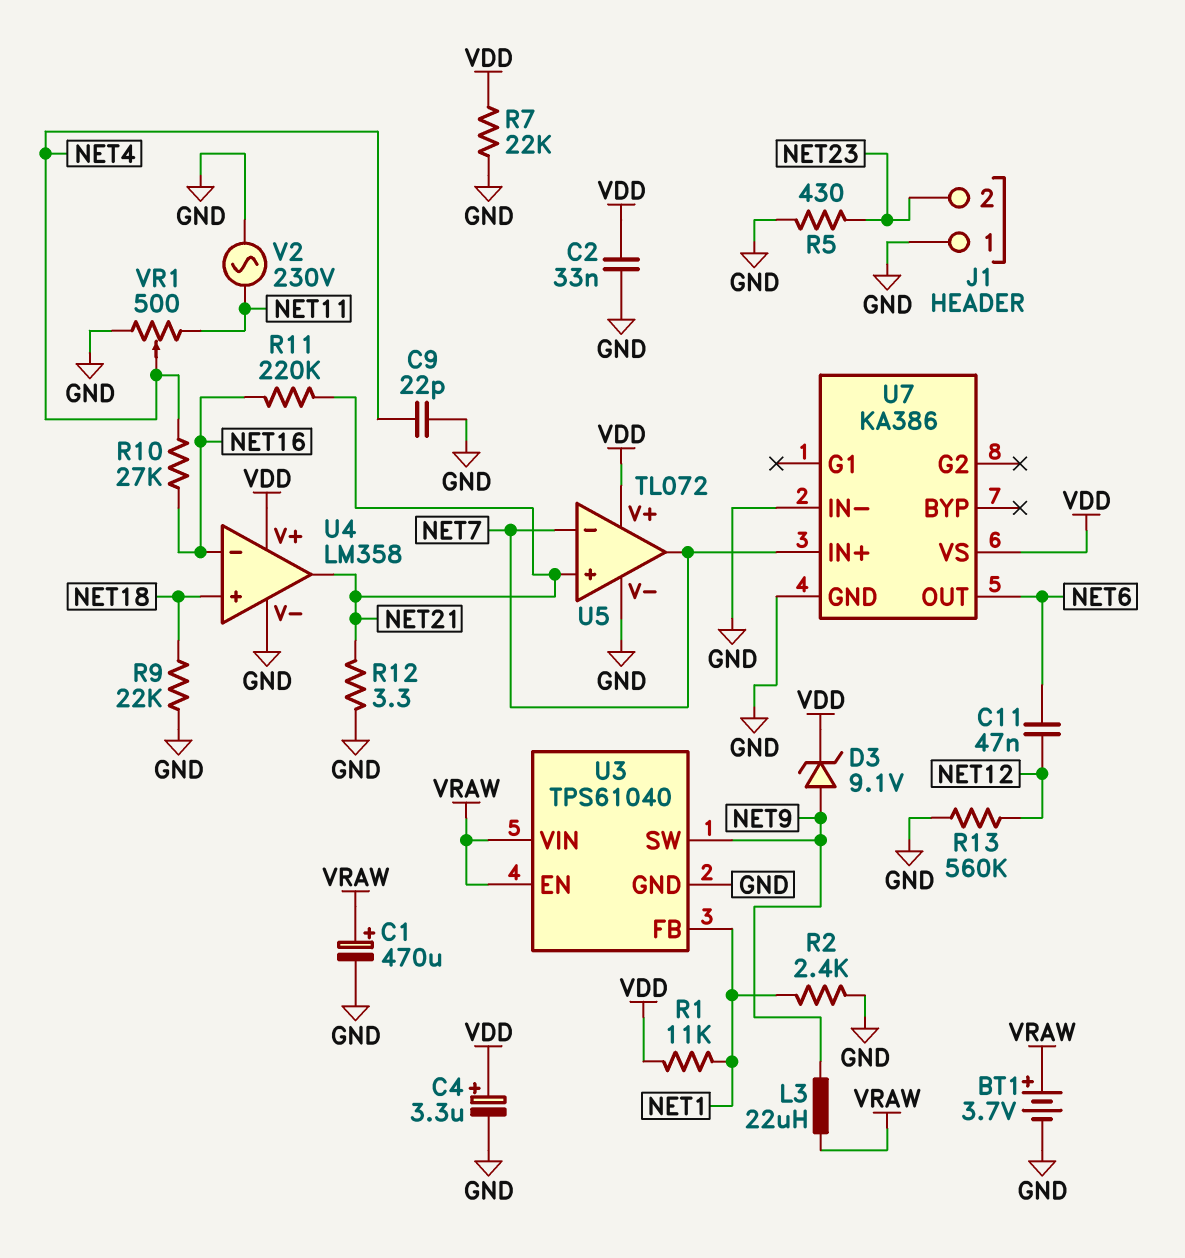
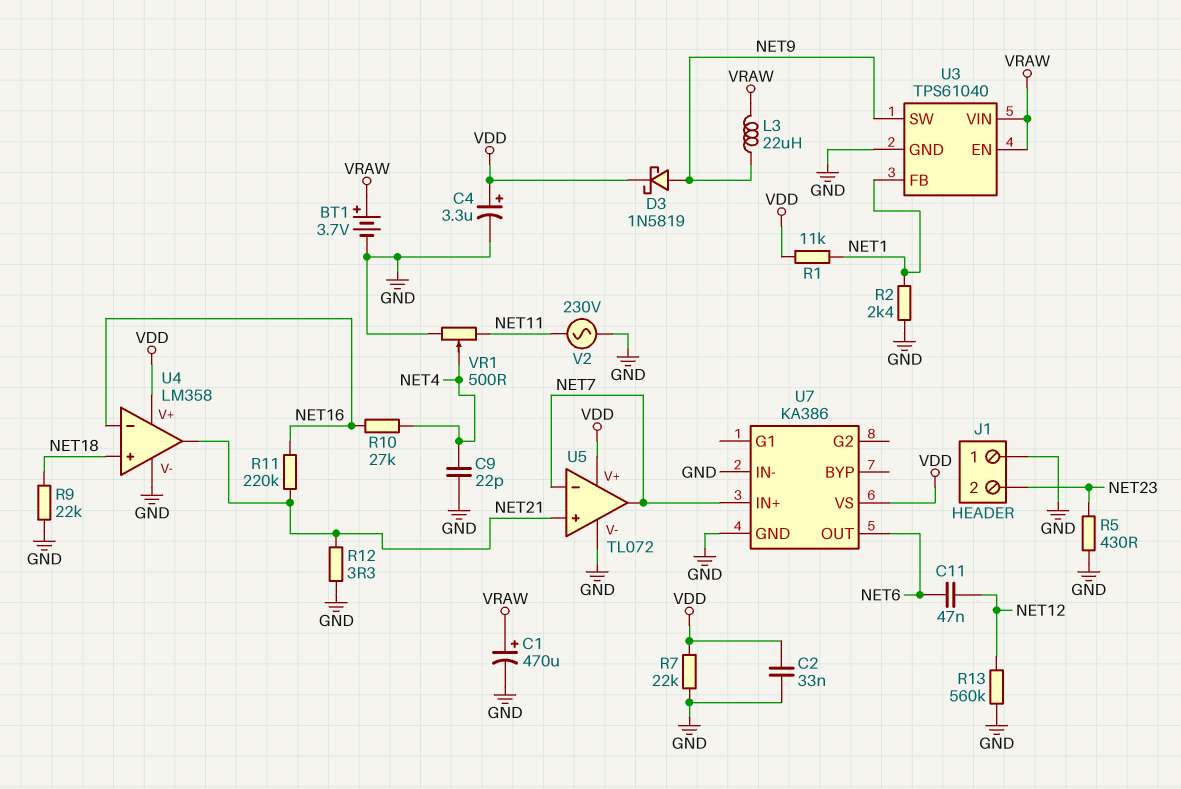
D3: zener 9.1V (A NET9, K VDD) -> schottky 1N5819 (A NET9, K VDD)

